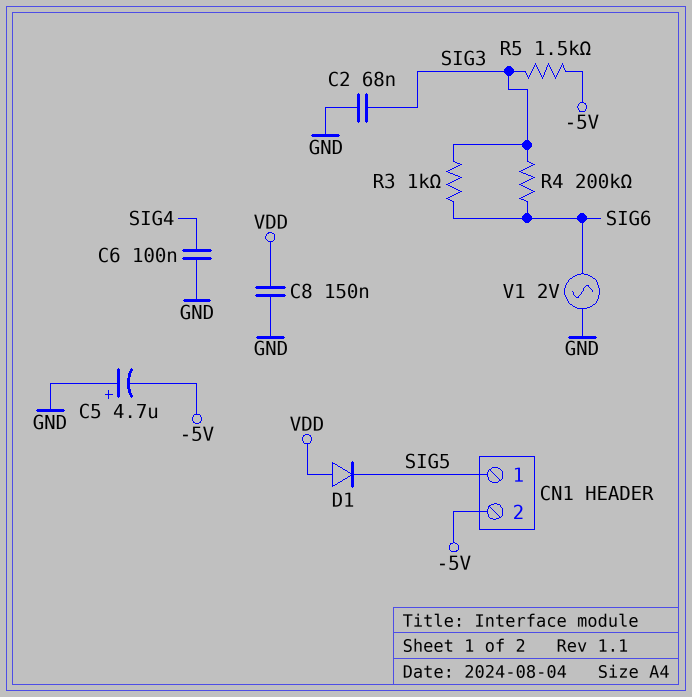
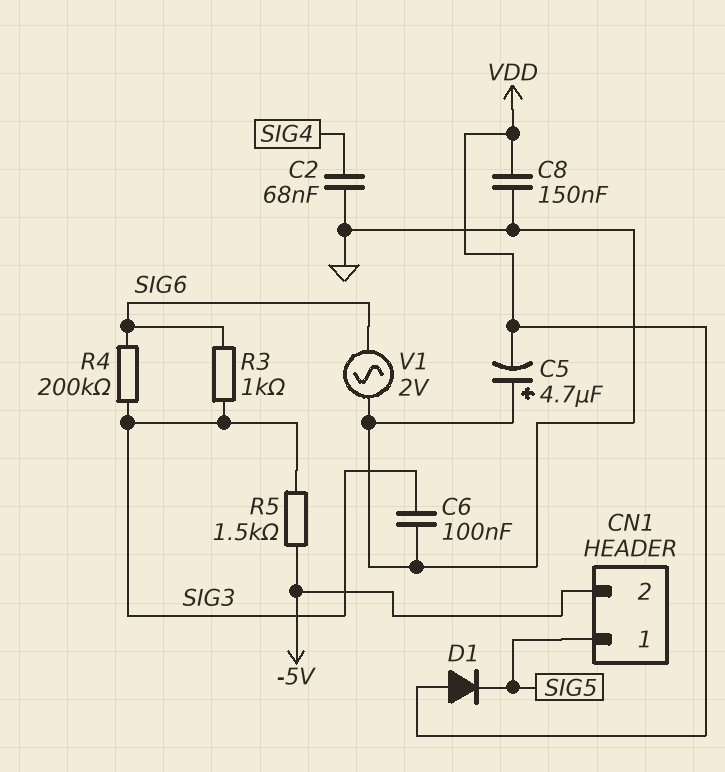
C2: 68nF (GND, SIG3) -> 68nF (GND, SIG4)
C5: 4.7uF (plus GND, minus -5V) -> 4.7uF (plus GND, minus VDD)
C6: 100nF (GND, SIG4) -> 100nF (GND, SIG3)

